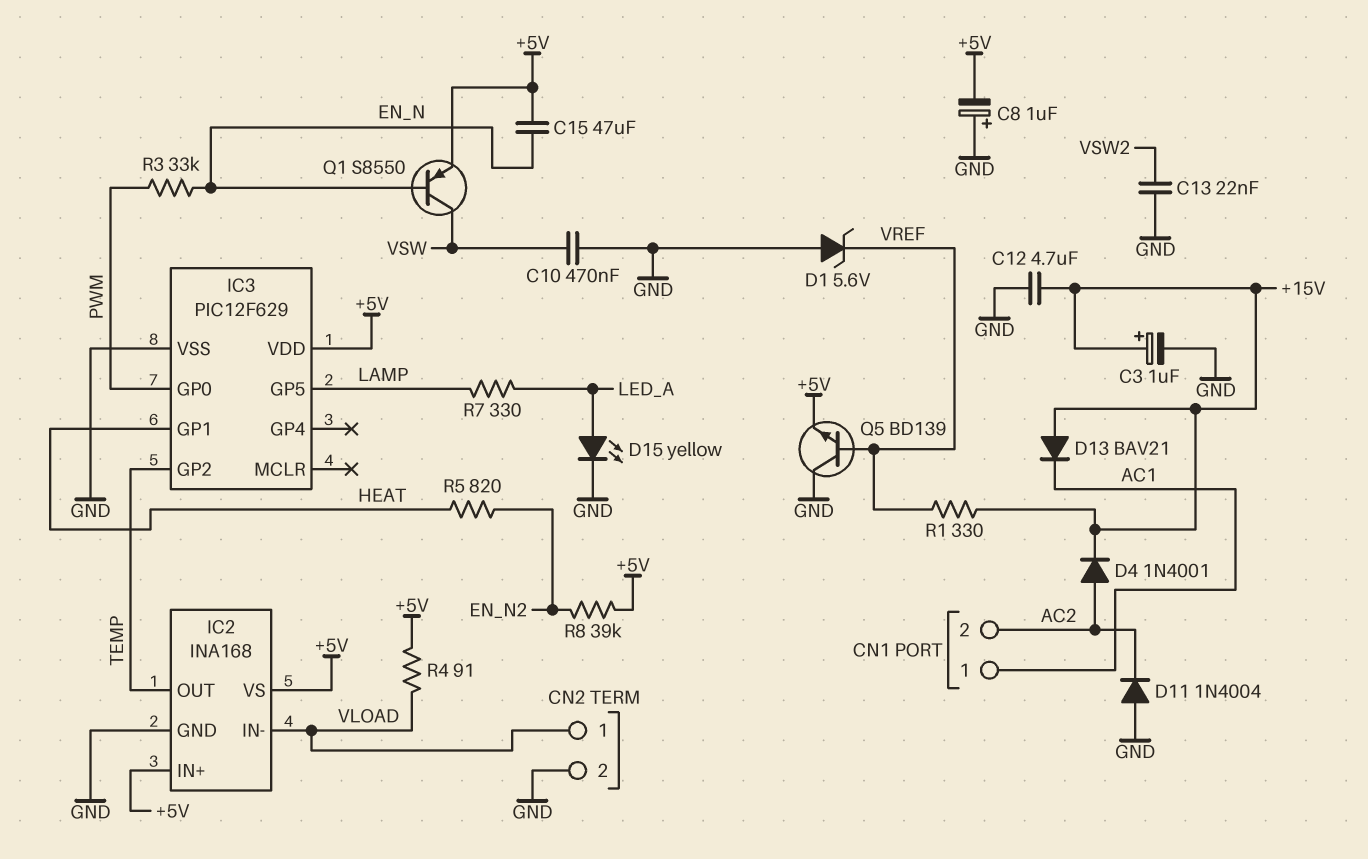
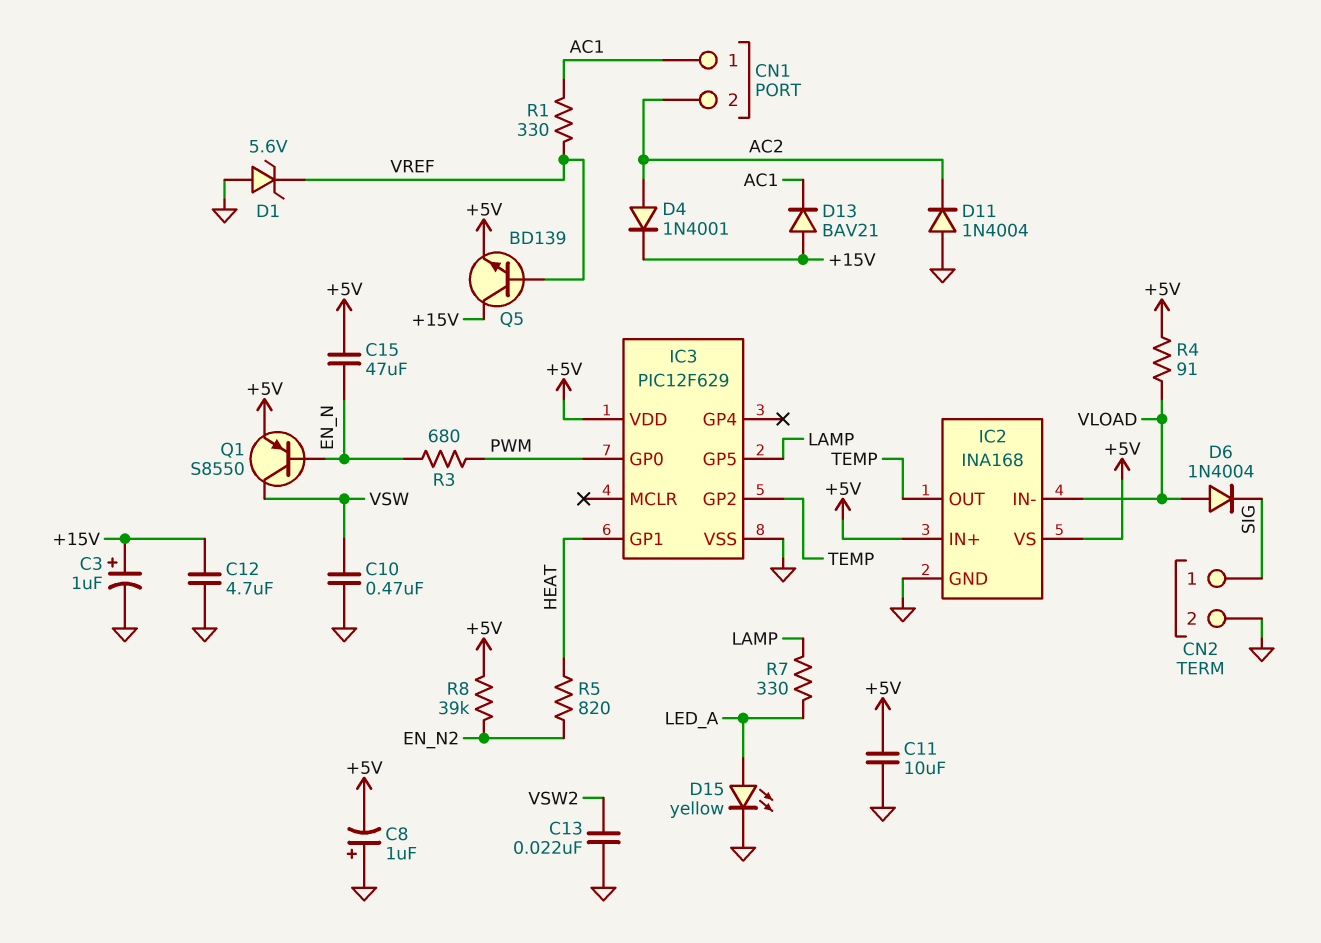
C11: none -> 10uF (+5V, GND)
CN2 pin 1: VLOAD -> SIG
D6: none -> diode 1N4004 (A VLOAD, K SIG)
Q5: NPN BD139 (B VREF, C GND, E +5V) -> NPN BD139 (B VREF, C +15V, E +5V)
R1: 330 (+15V, VREF) -> 330 (AC1, VREF)
R3: 33k (EN_N, PWM) -> 680 (EN_N, PWM)

